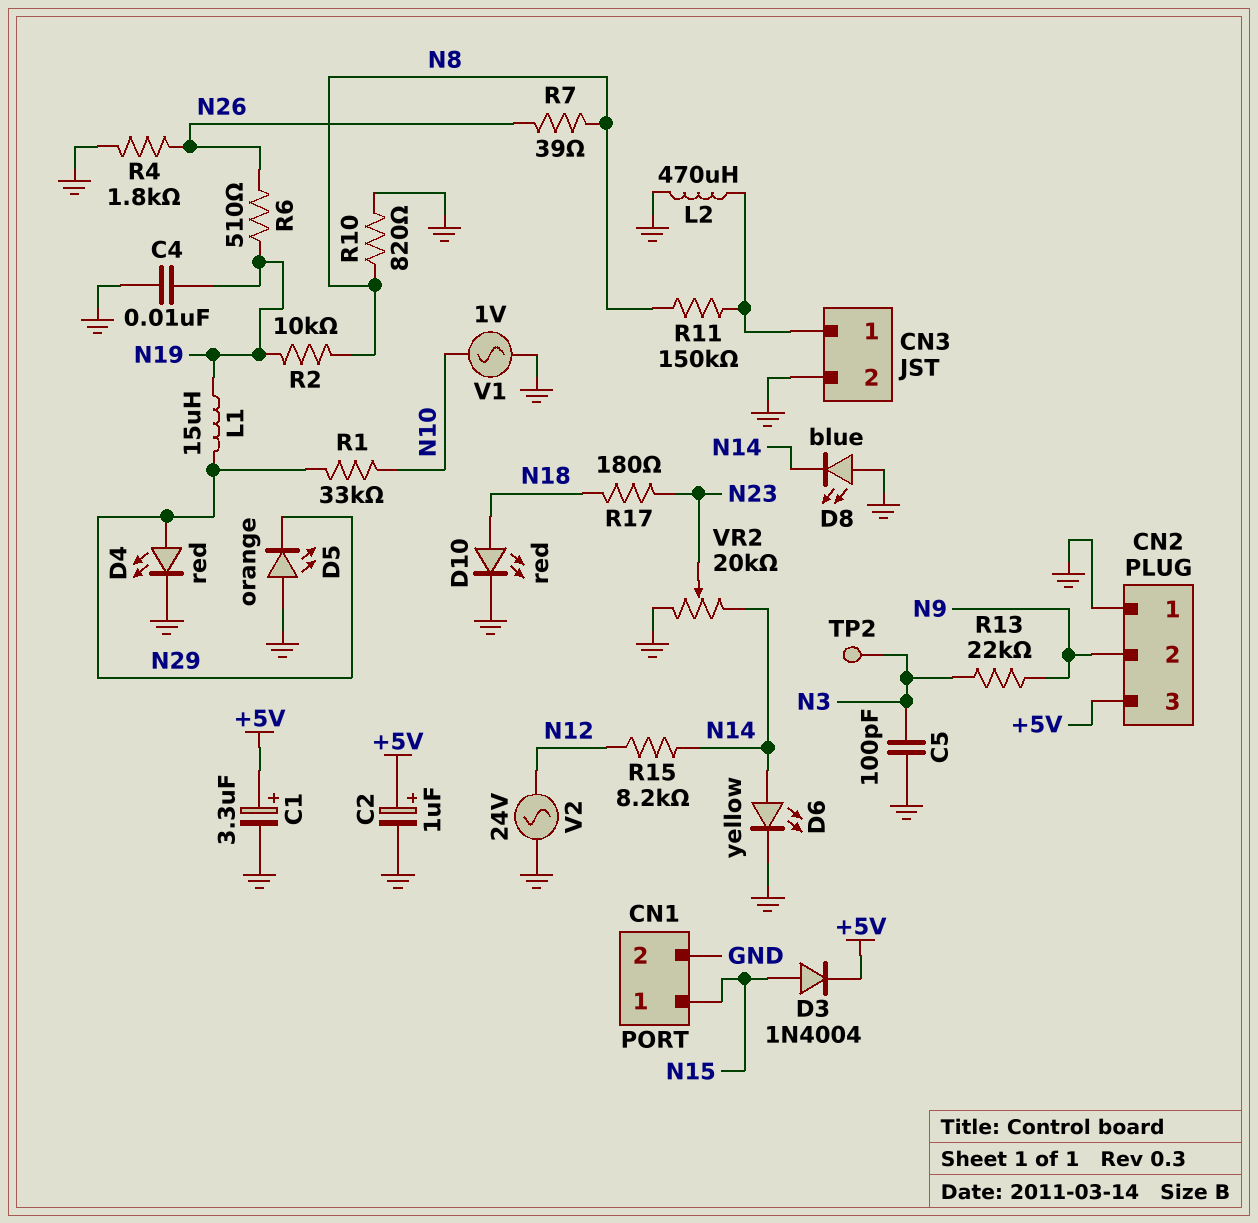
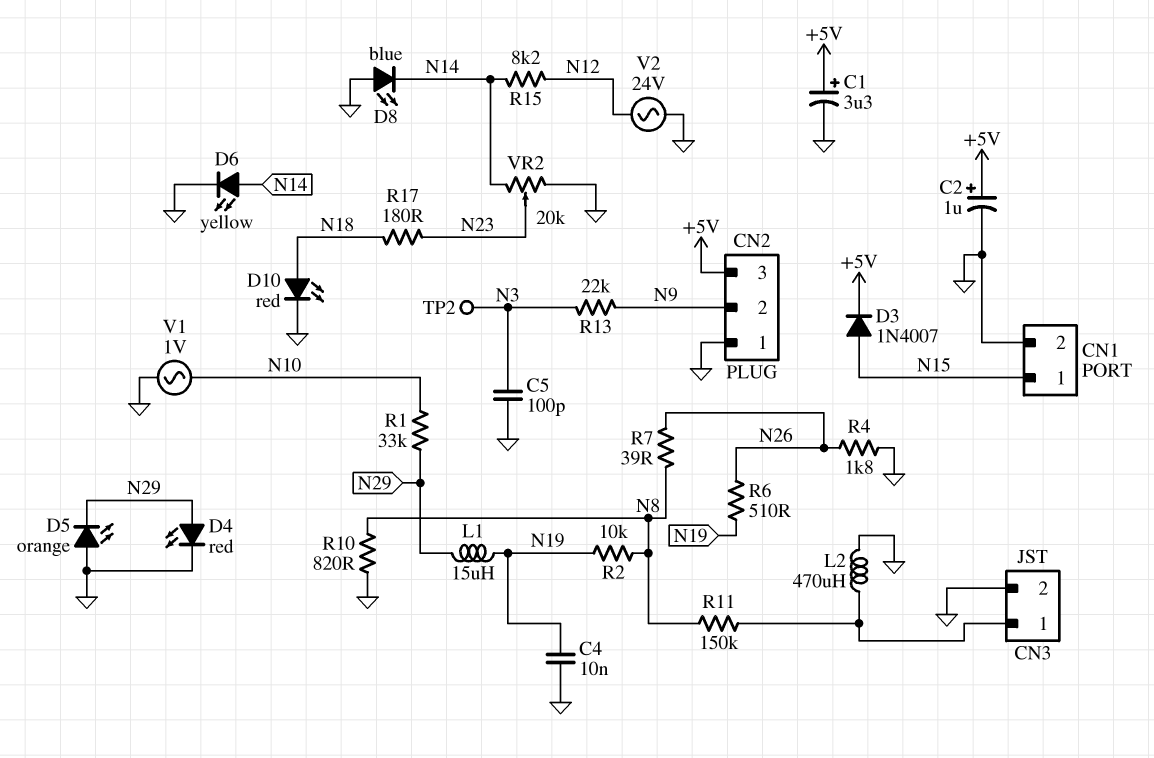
D3: diode 1N4004 (A N15, K +5V) -> diode 1N4007 (A N15, K +5V)

